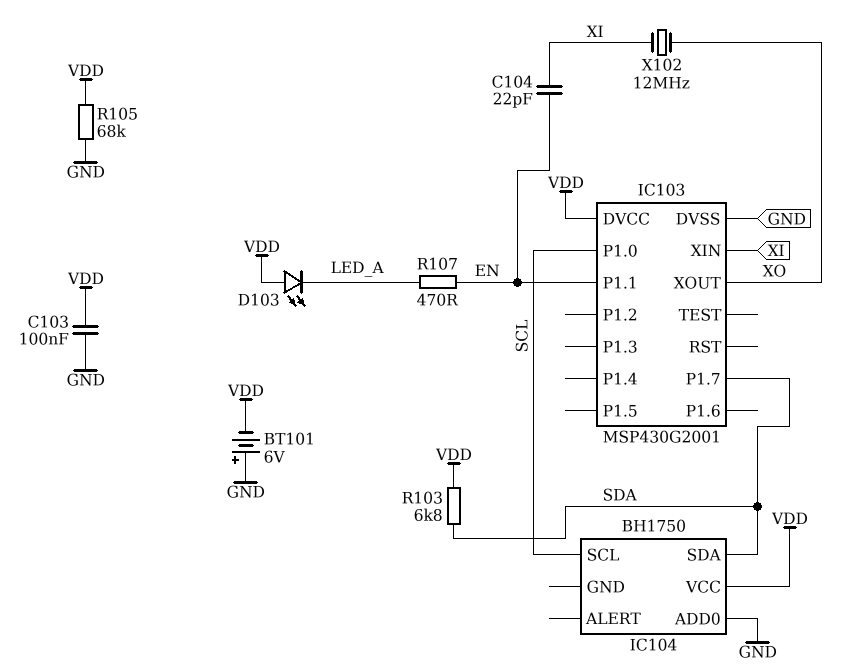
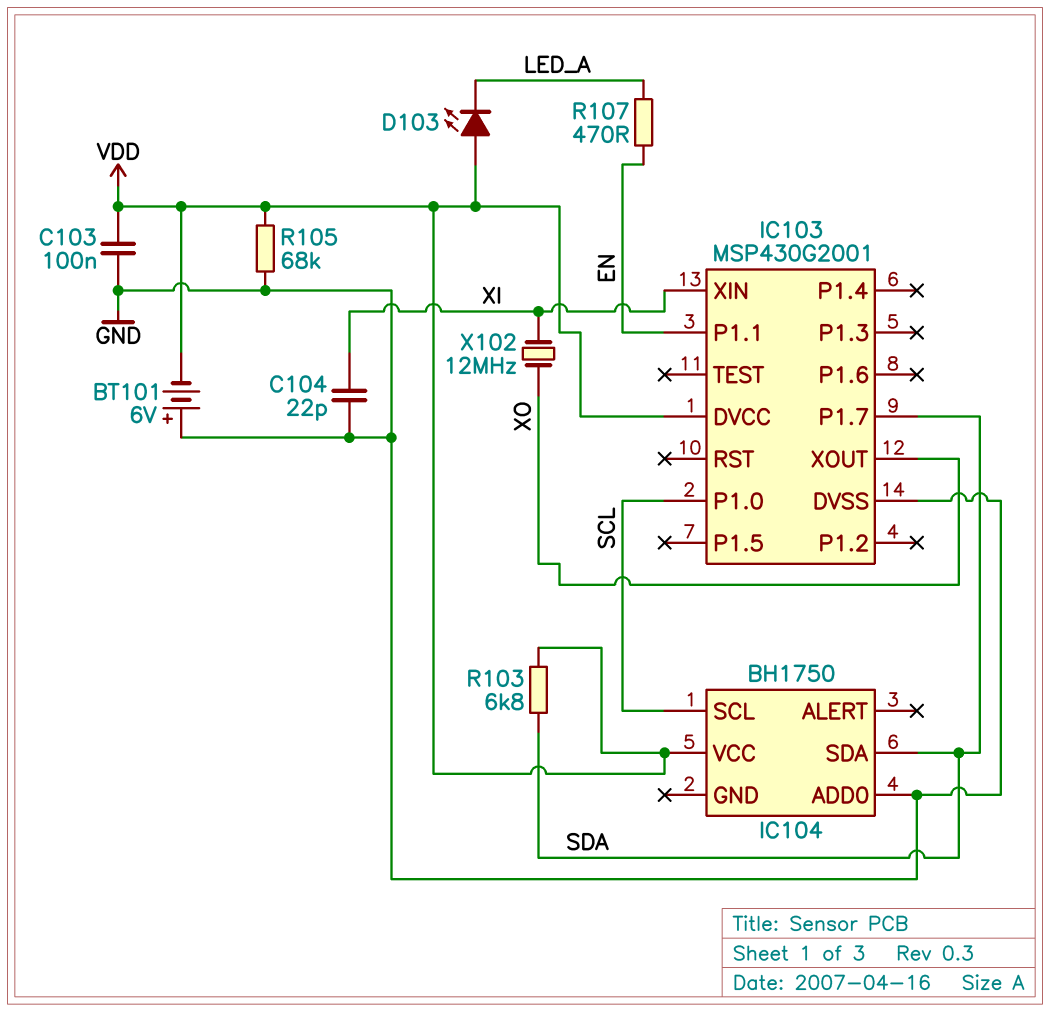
C104: 22pF (EN, XI) -> 22pF (GND, XI)

